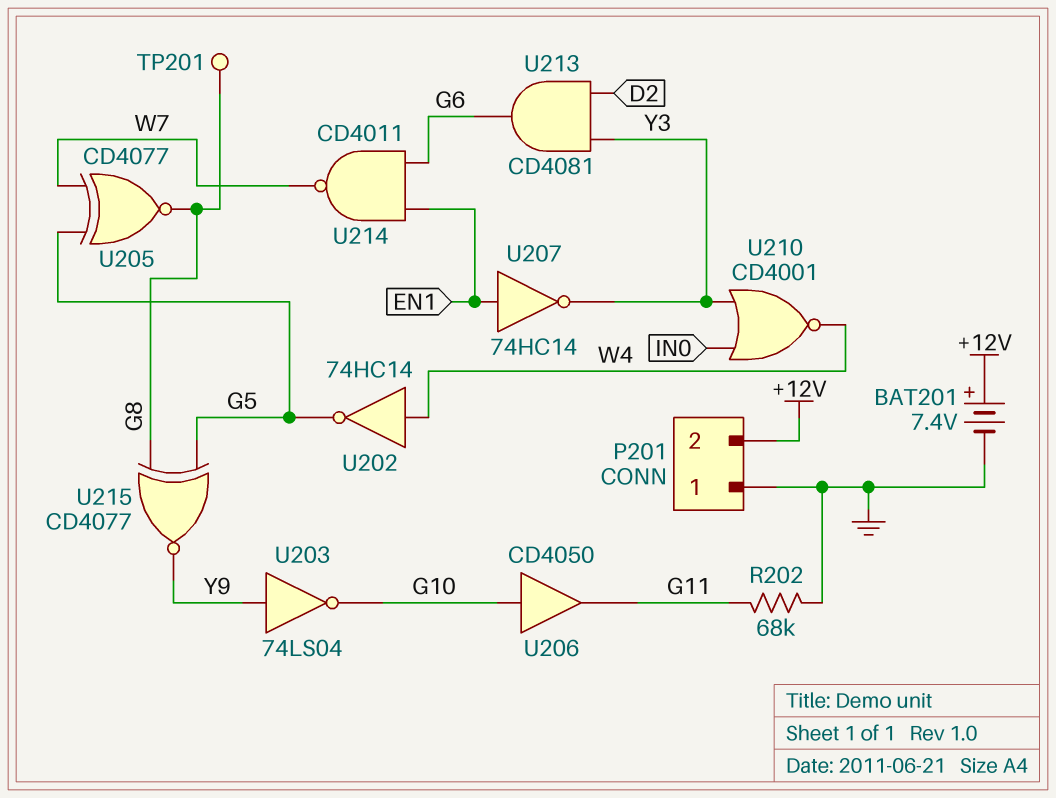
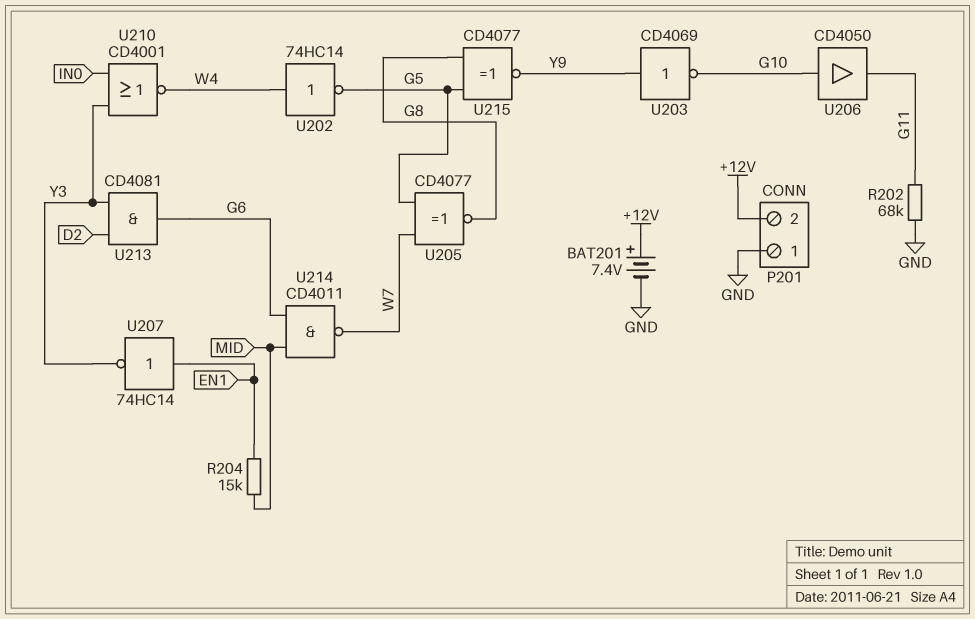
R204: none -> 15k (EN1, MID)
TP201: test point (G8) -> none
U203: NOT 74LS04 (in Y9, out G10) -> NOT CD4069 (in Y9, out G10)
U214: NAND CD4011 (in EN1, in G6, out W7) -> NAND CD4011 (in G6, in MID, out W7)

